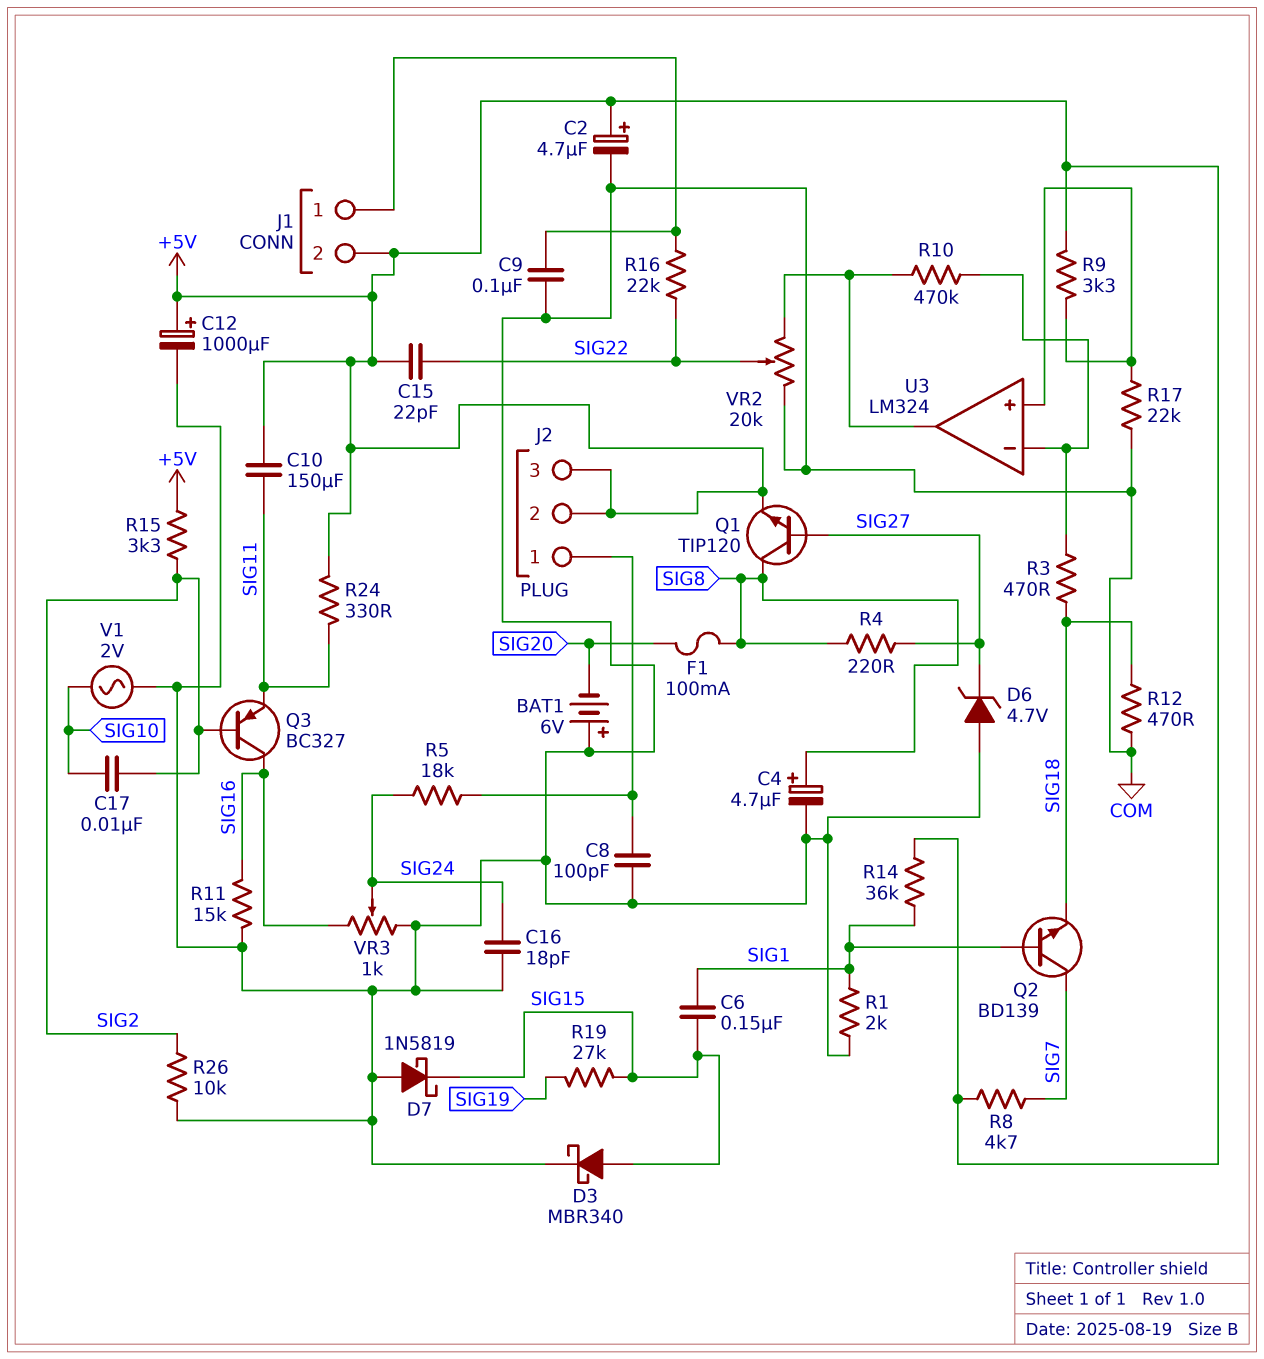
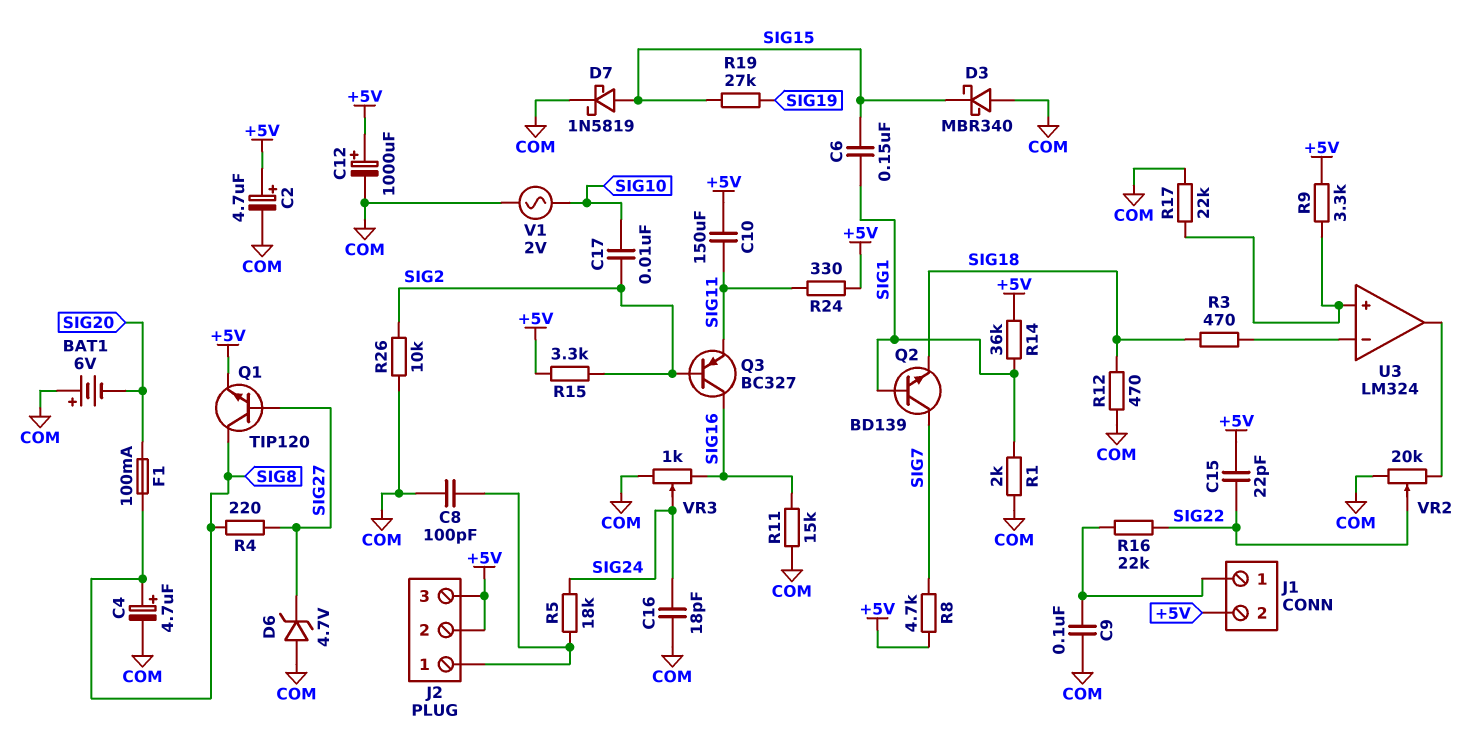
D3: schottky MBR340 (A SIG15, K COM) -> schottky MBR340 (A COM, K SIG15)
D7: schottky 1N5819 (A COM, K SIG15) -> schottky 1N5819 (A SIG15, K COM)
R10: 470k (U3/in-, U3/out) -> none

